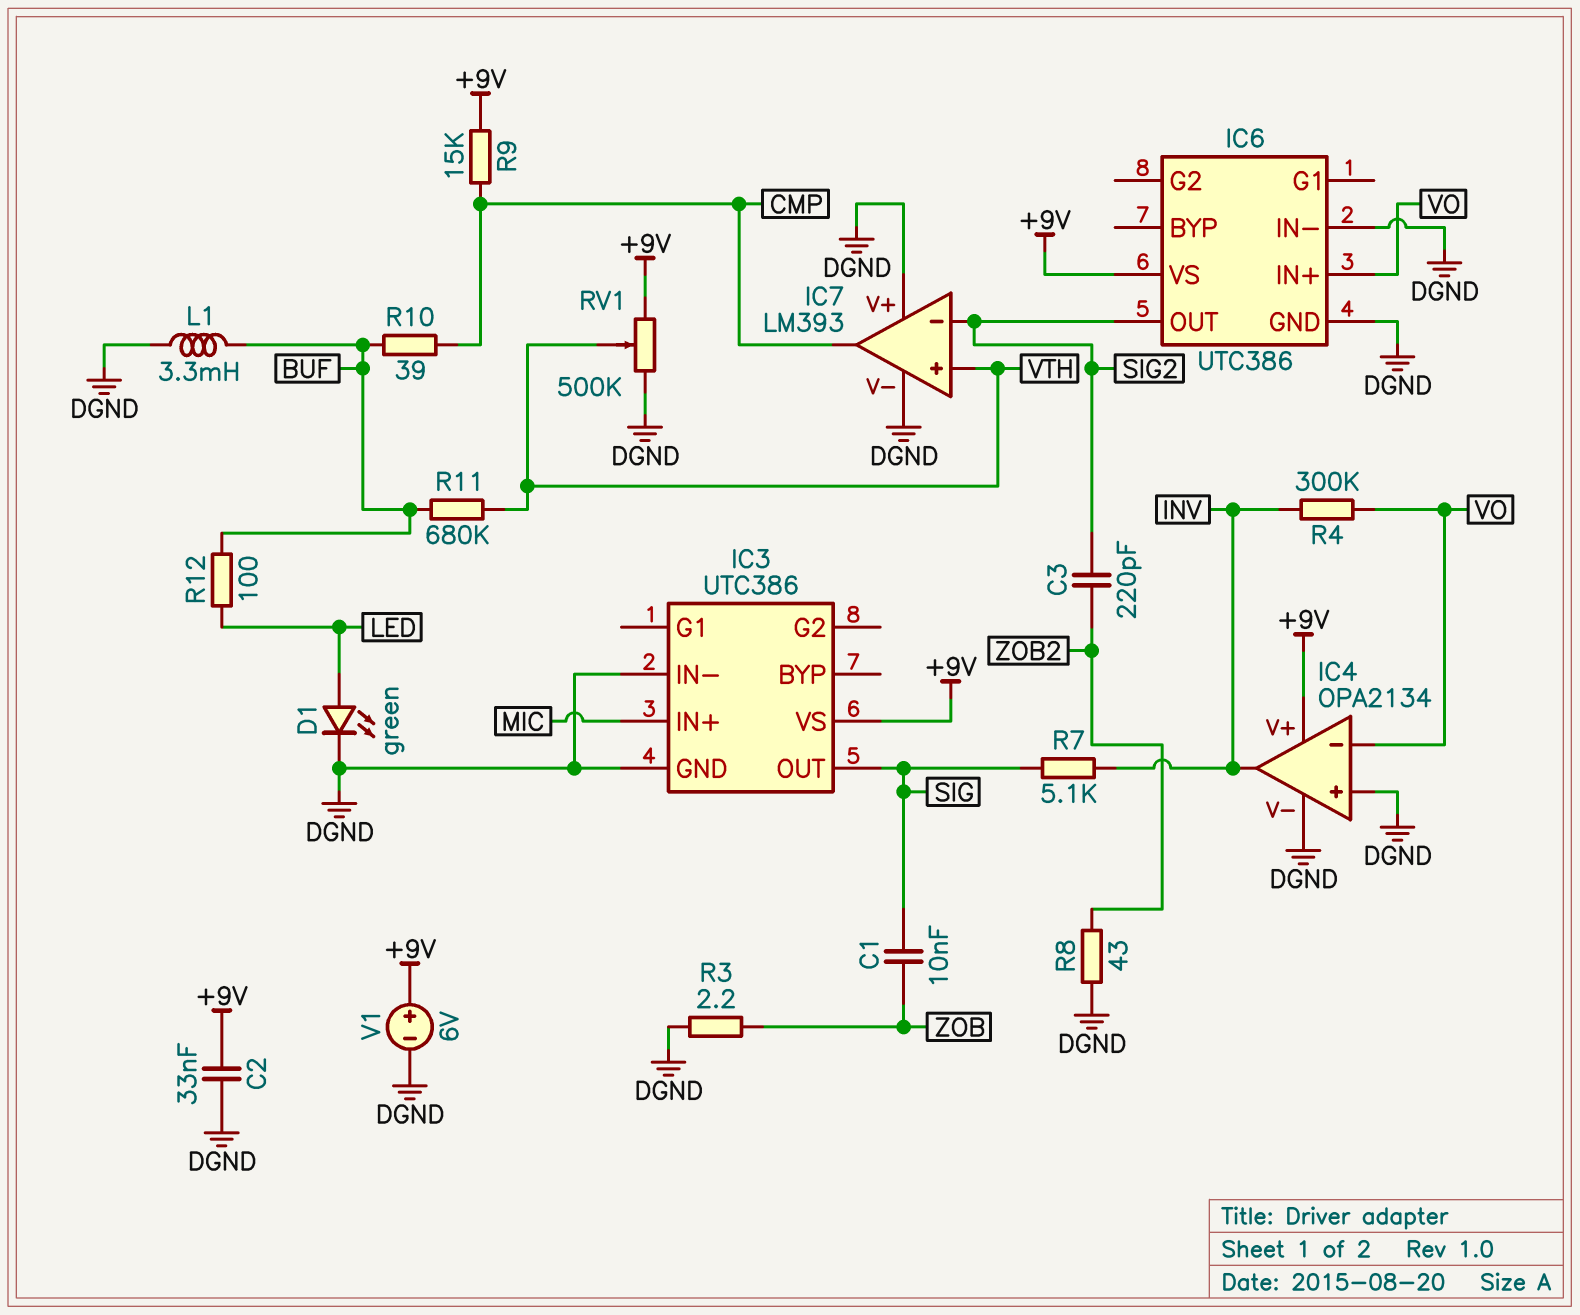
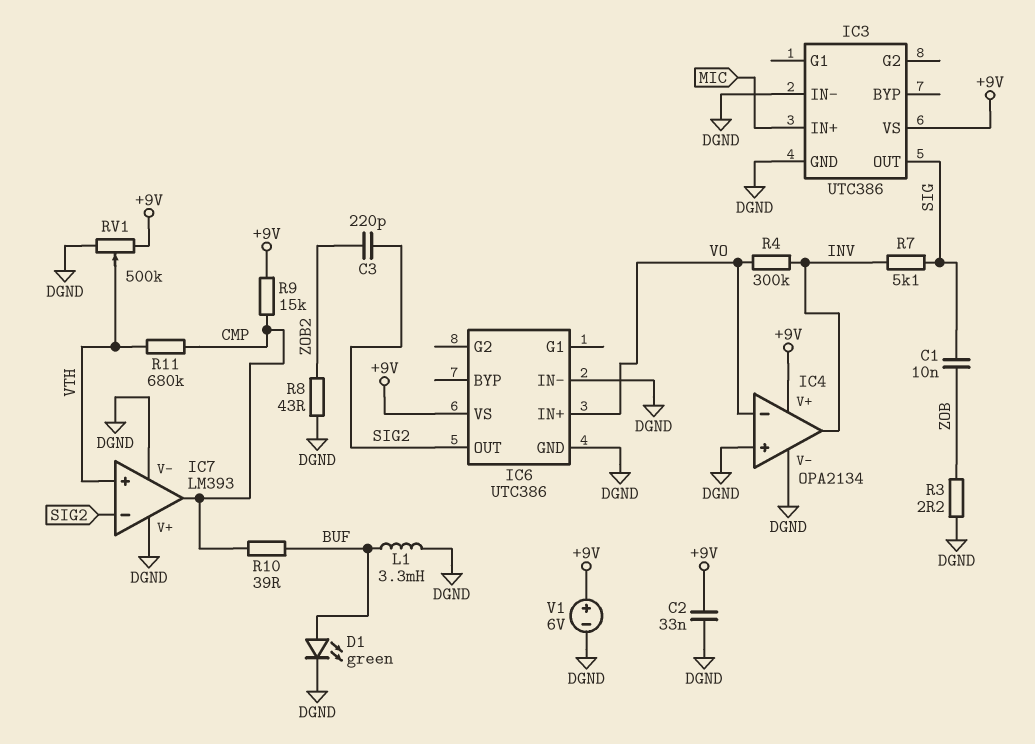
D1: LED green (A LED, K DGND) -> LED green (A BUF, K DGND)
R11: 680k (BUF, VTH) -> 680k (CMP, VTH)
R12: 100 (BUF, LED) -> none

